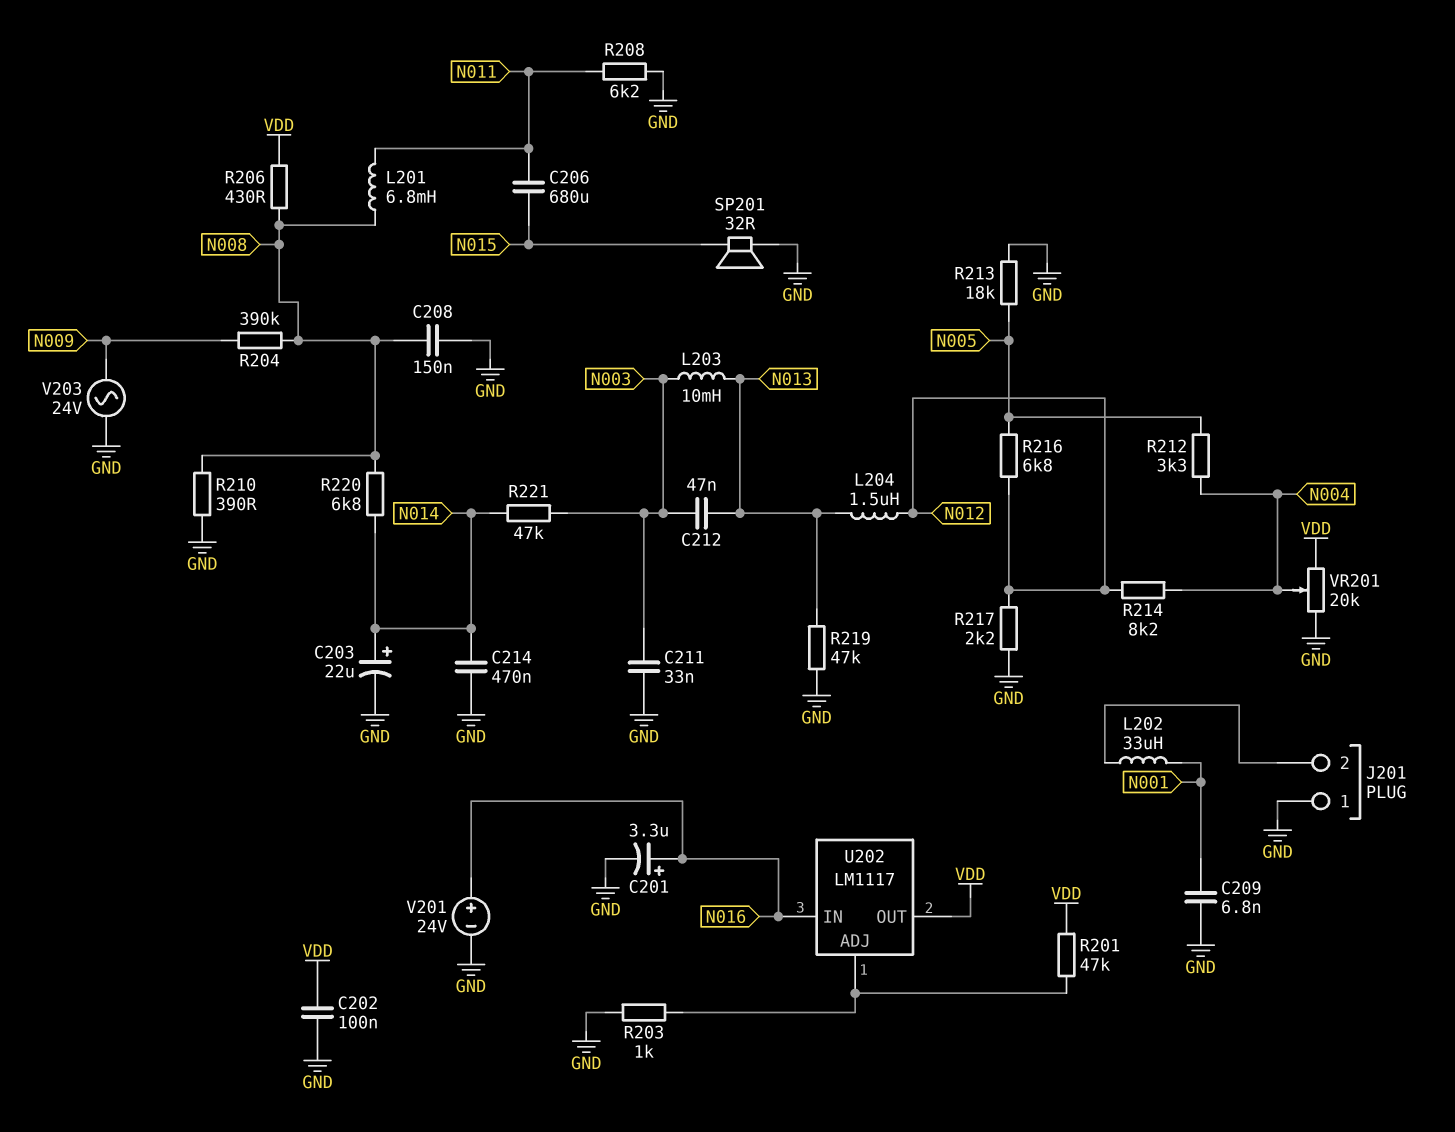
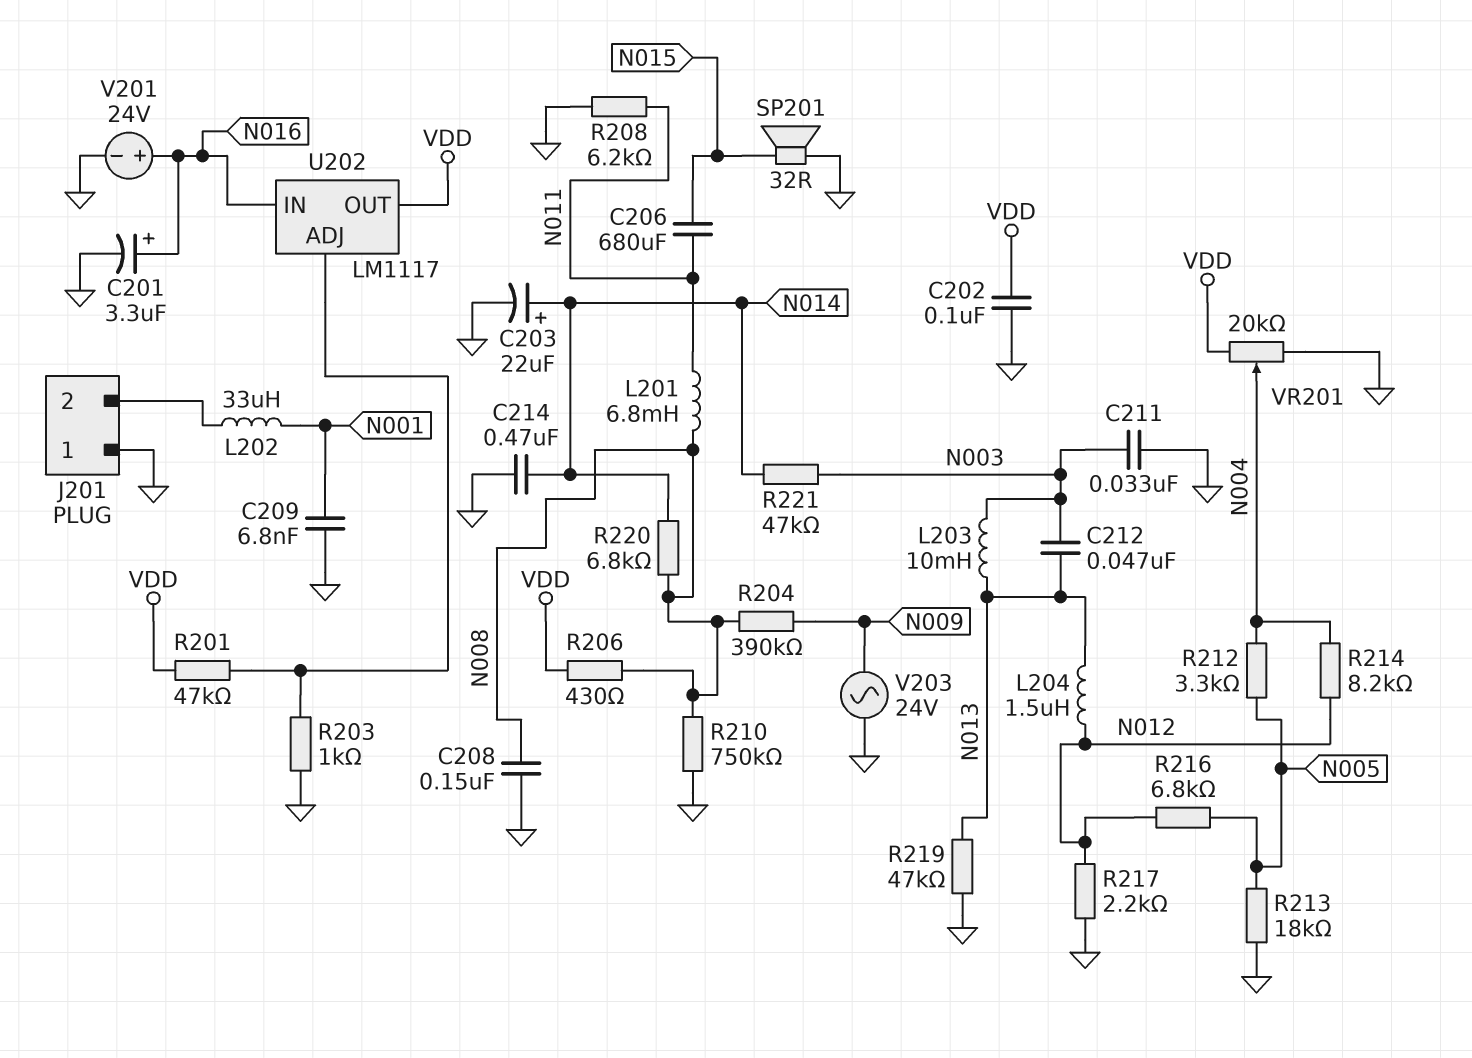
R210: 390 (GND, N008) -> 750k (GND, N008)

